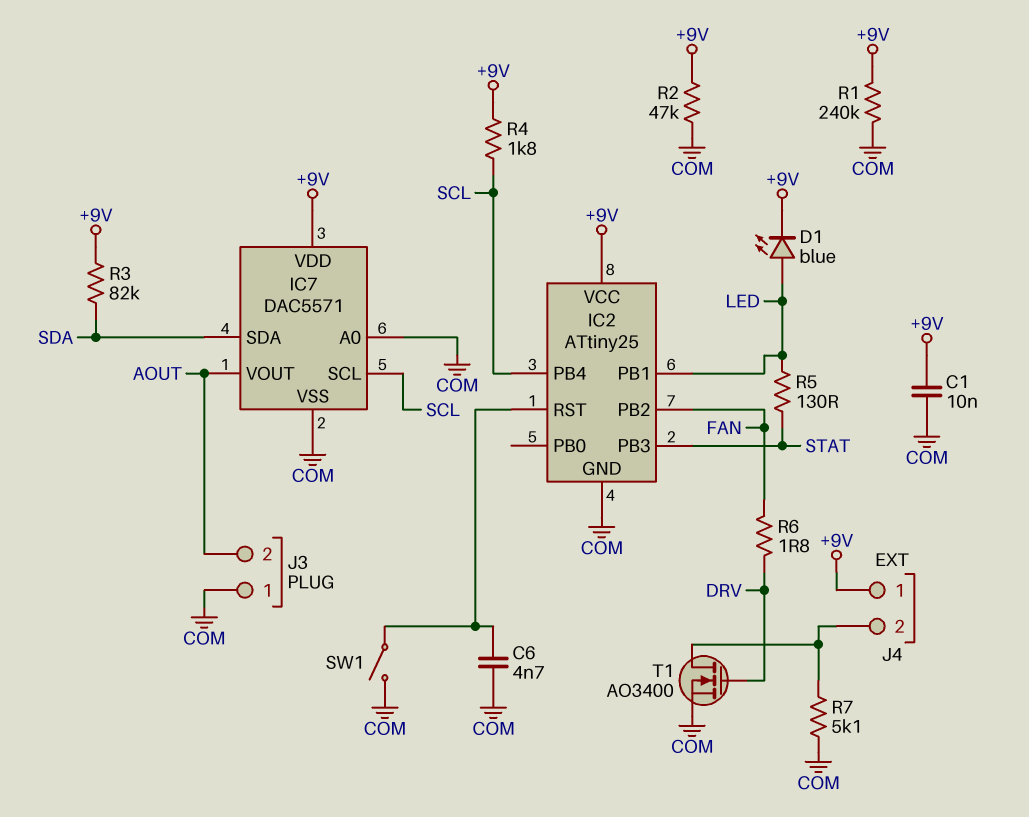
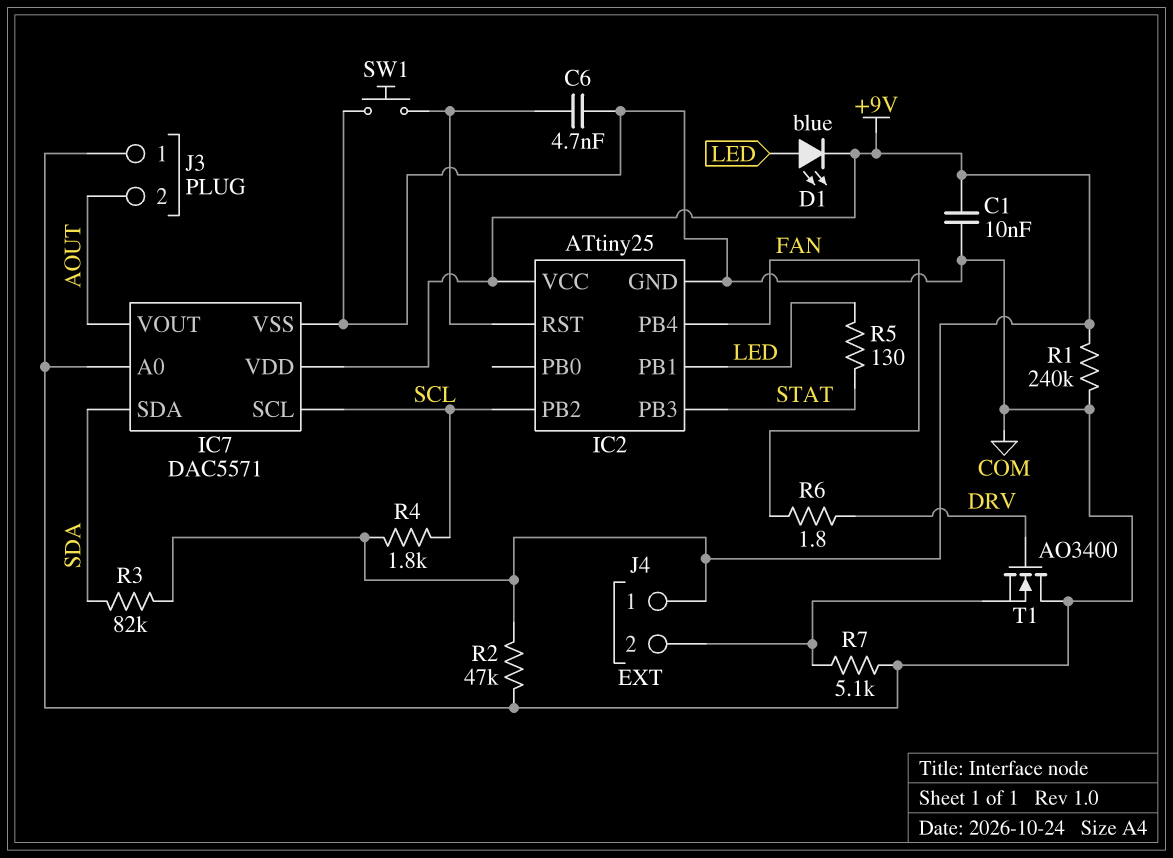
IC2 pin PB2: FAN -> SCL
IC2 pin PB4: SCL -> FAN
SW1: switch (COM, IC2/RST) -> button (COM, IC2/RST)
T1: NMOS AO3400 (G DRV, D J4/2, S COM) -> NMOS AO3400 (G DRV, D COM, S J4/2)

